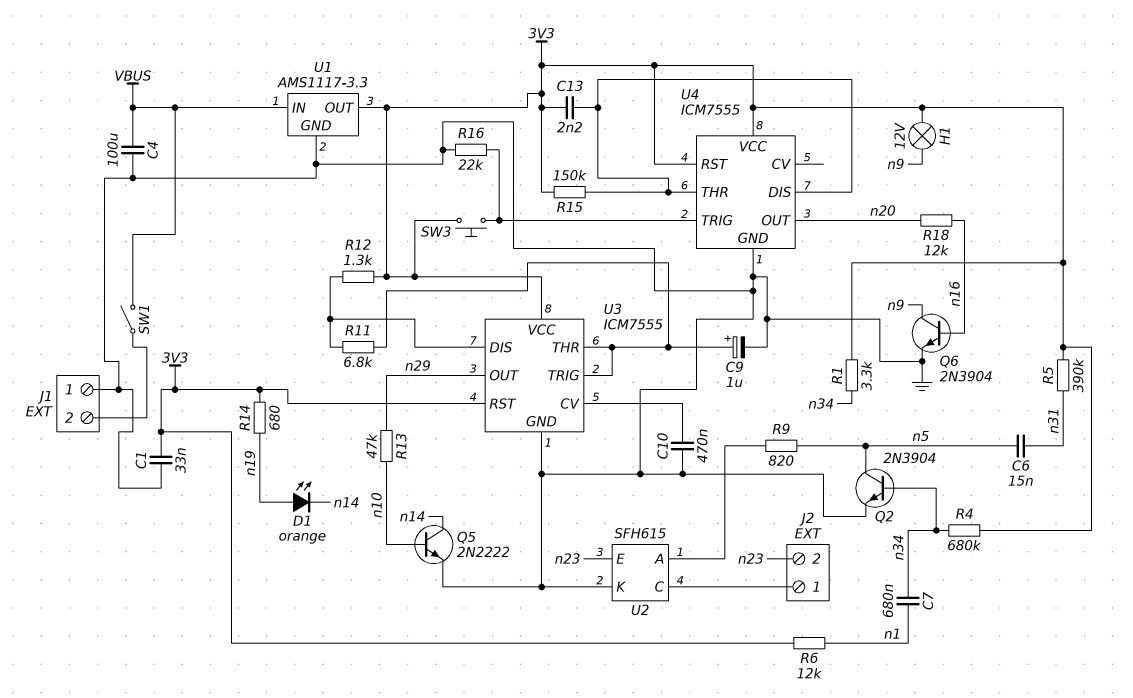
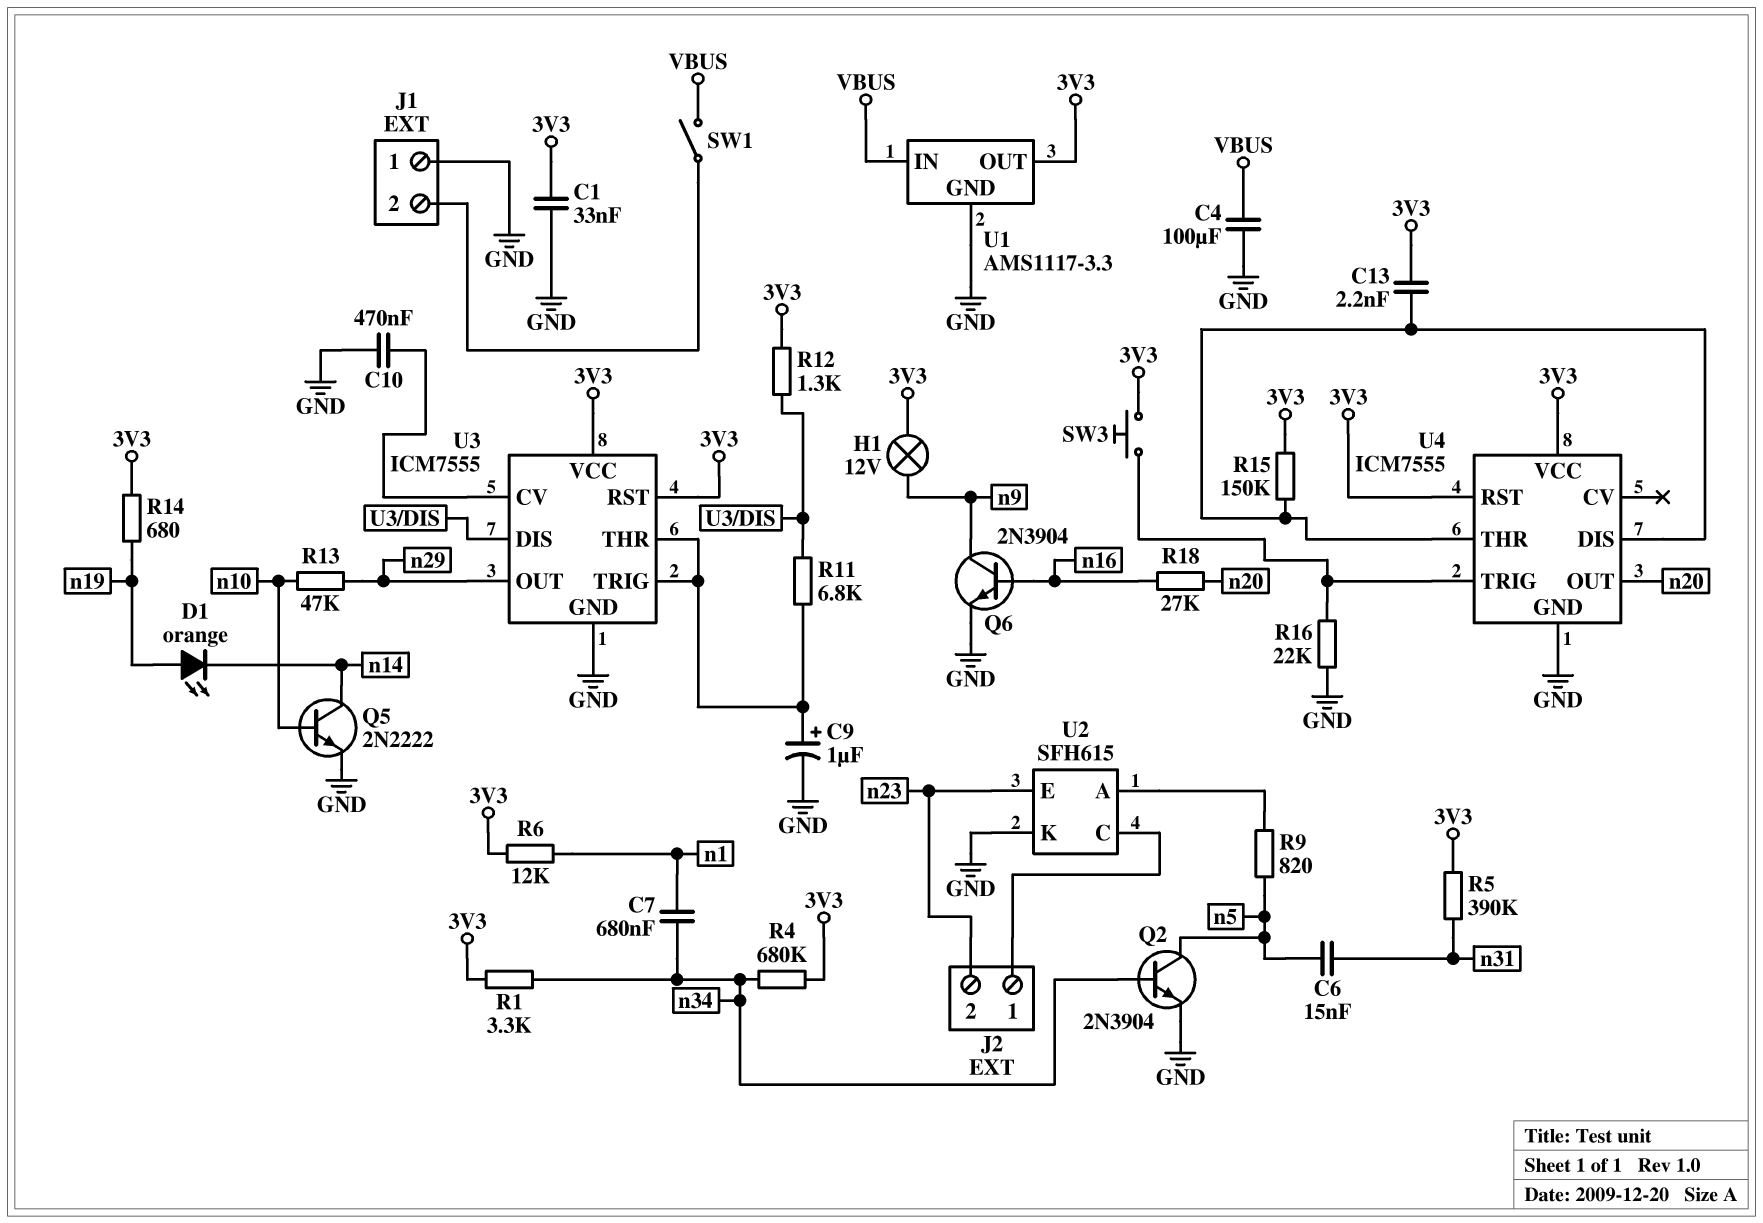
R18: 12k (n16, n20) -> 27k (n16, n20)

